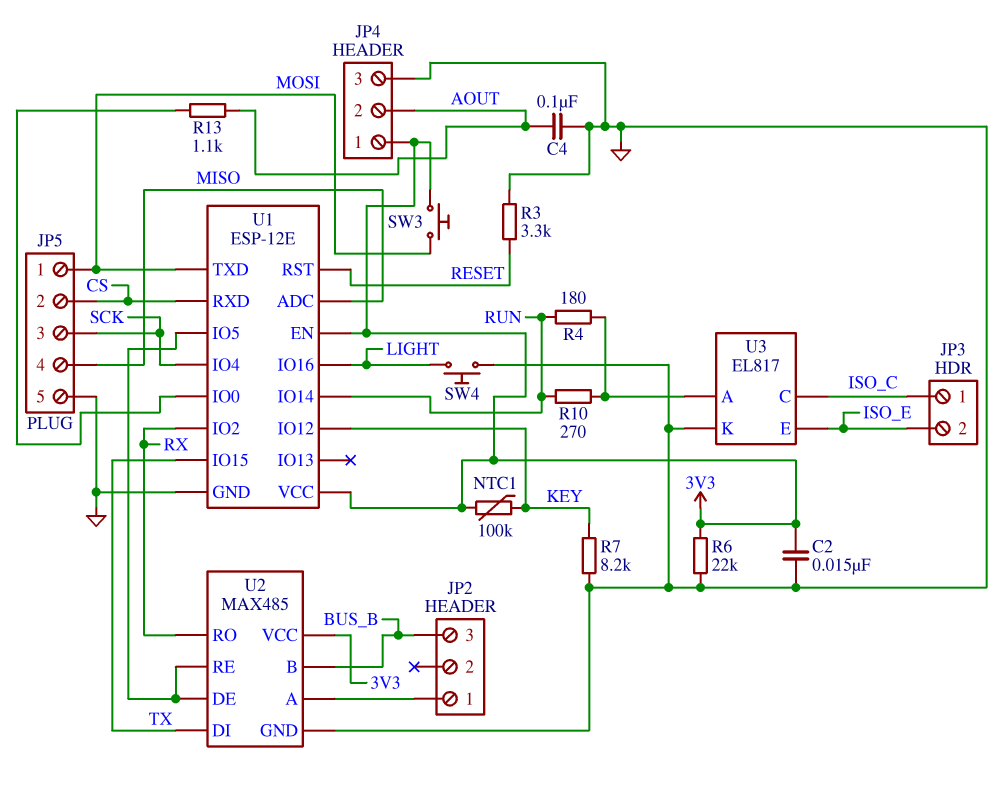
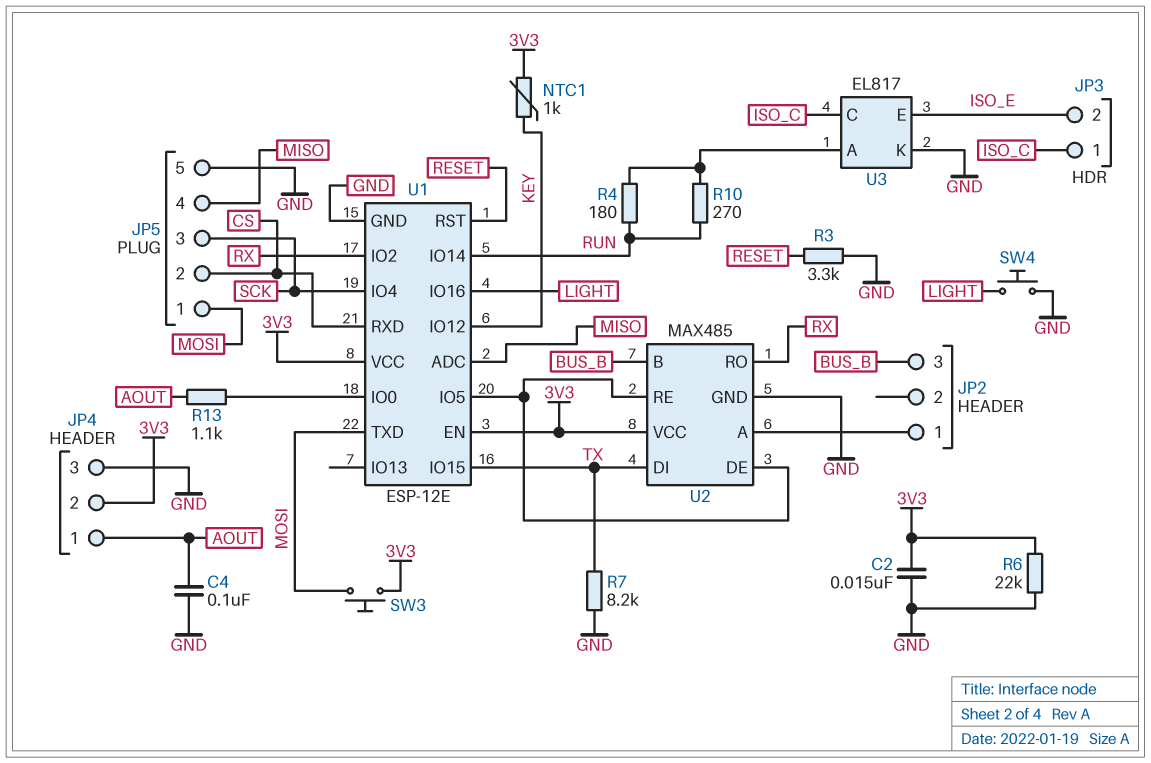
JP4 pin 1: 3V3 -> AOUT
JP4 pin 2: AOUT -> 3V3
NTC1: 100k (3V3, KEY) -> 1k (3V3, KEY)
R7: 8.2k (GND, KEY) -> 8.2k (GND, TX)

